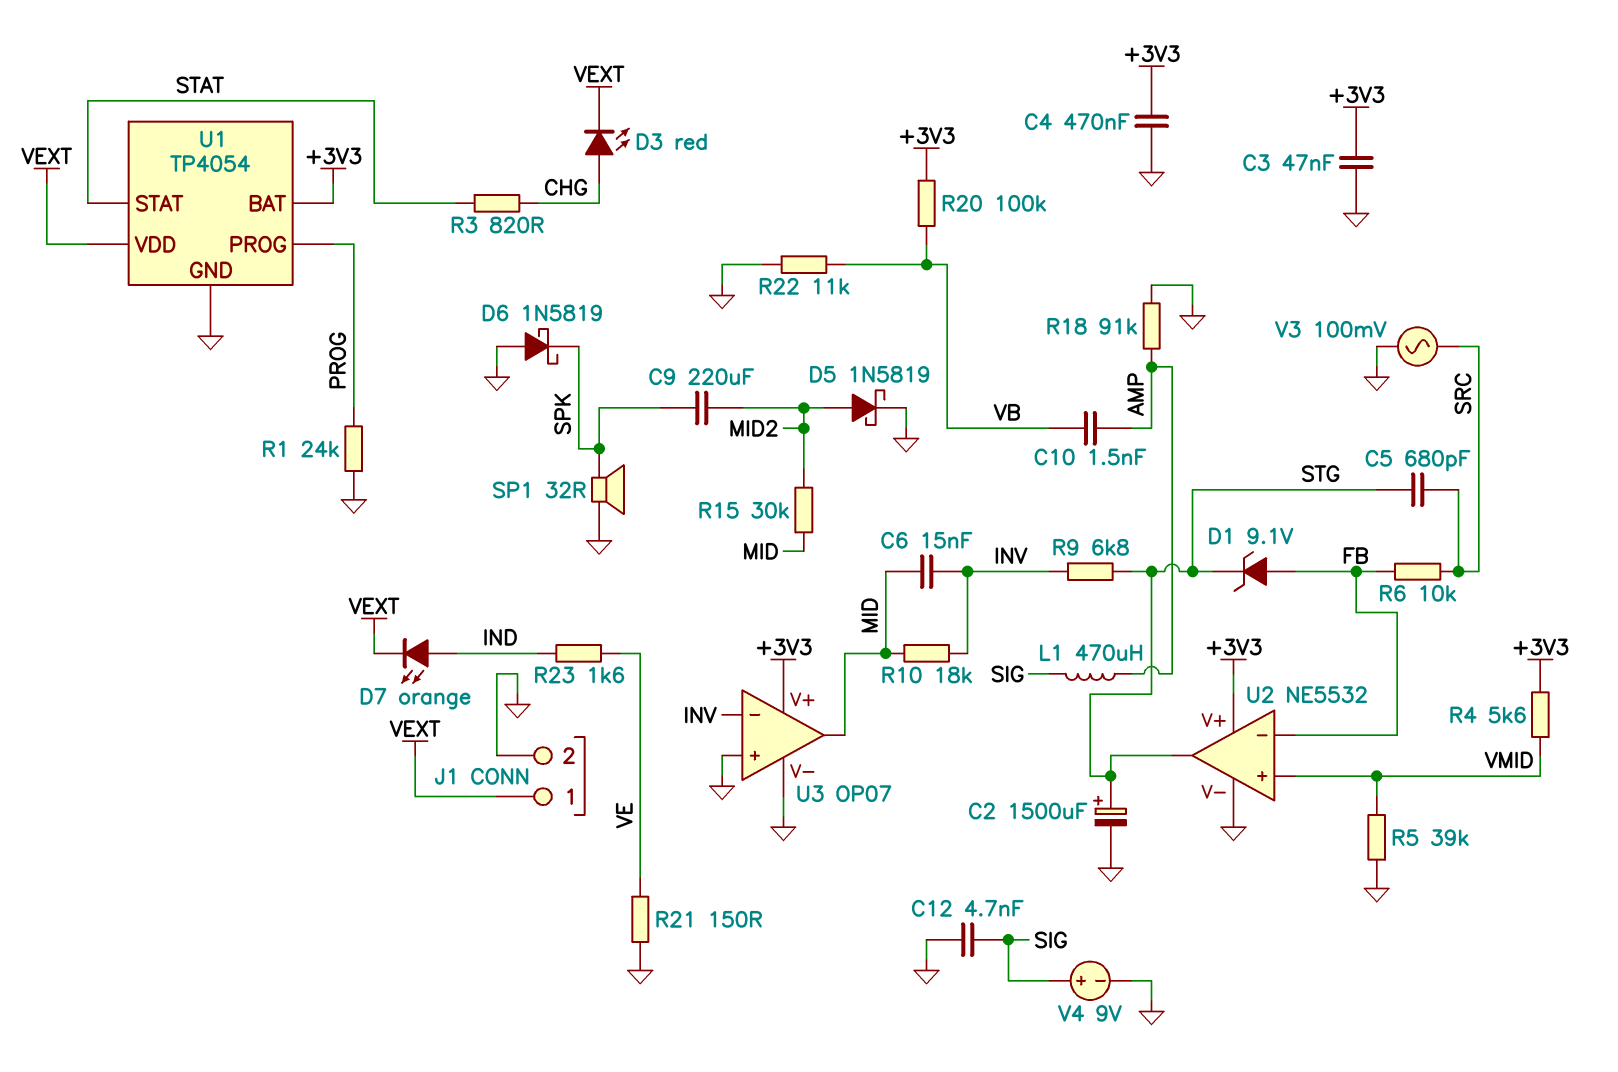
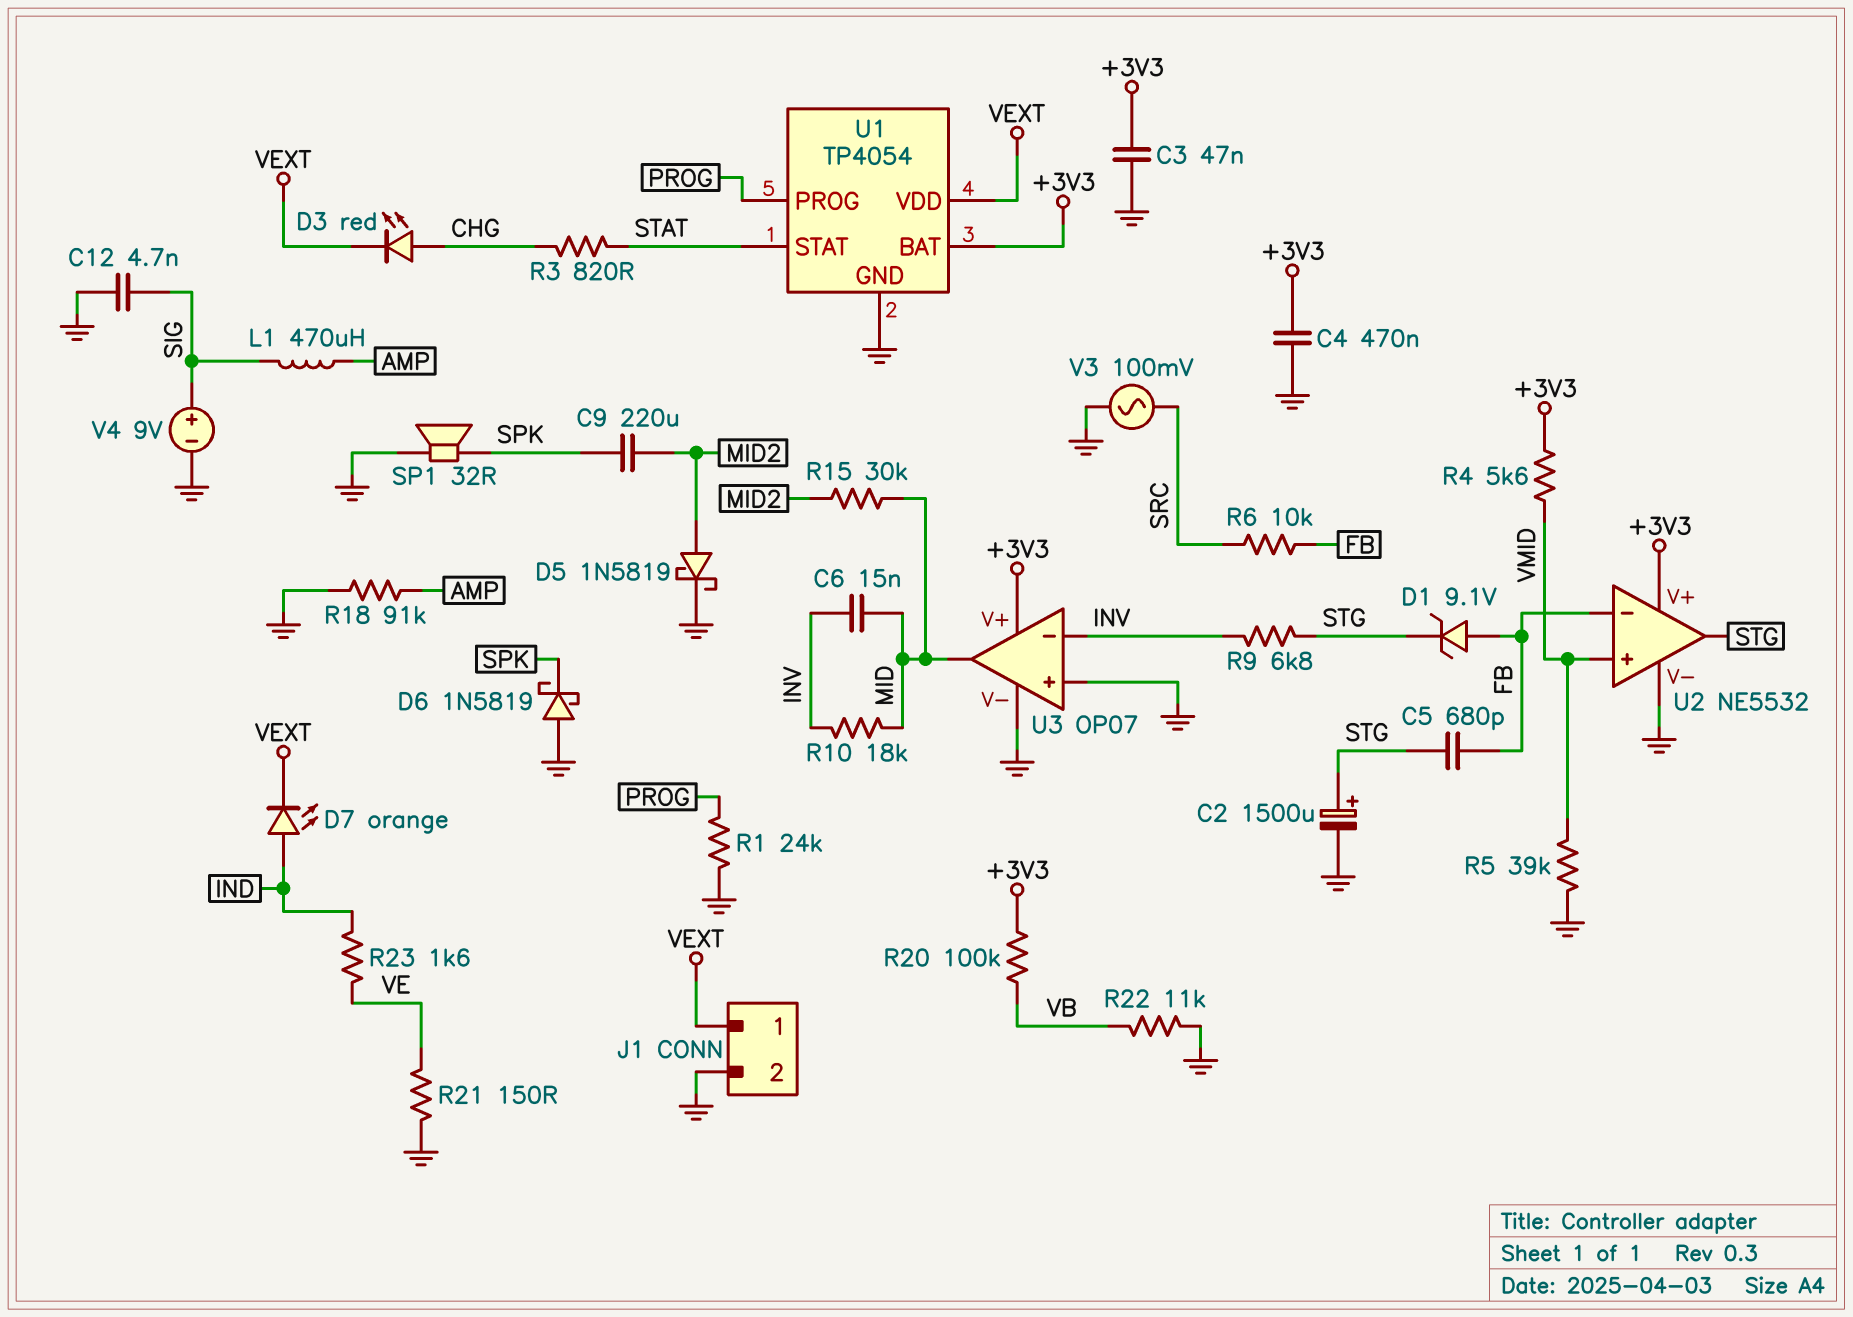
C5: 680pF (SRC, STG) -> 680pF (FB, STG)
C10: 1.5nF (AMP, VB) -> none

